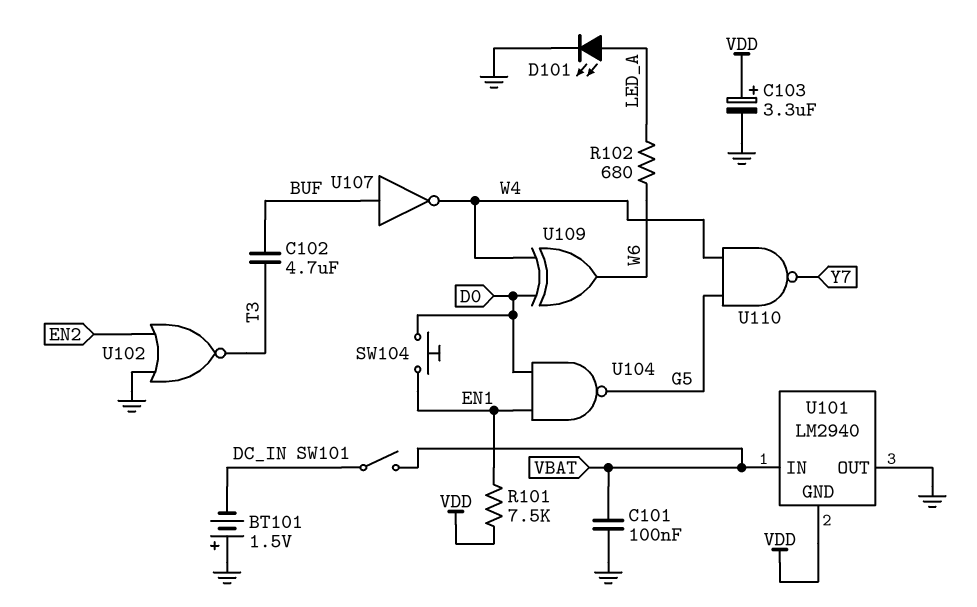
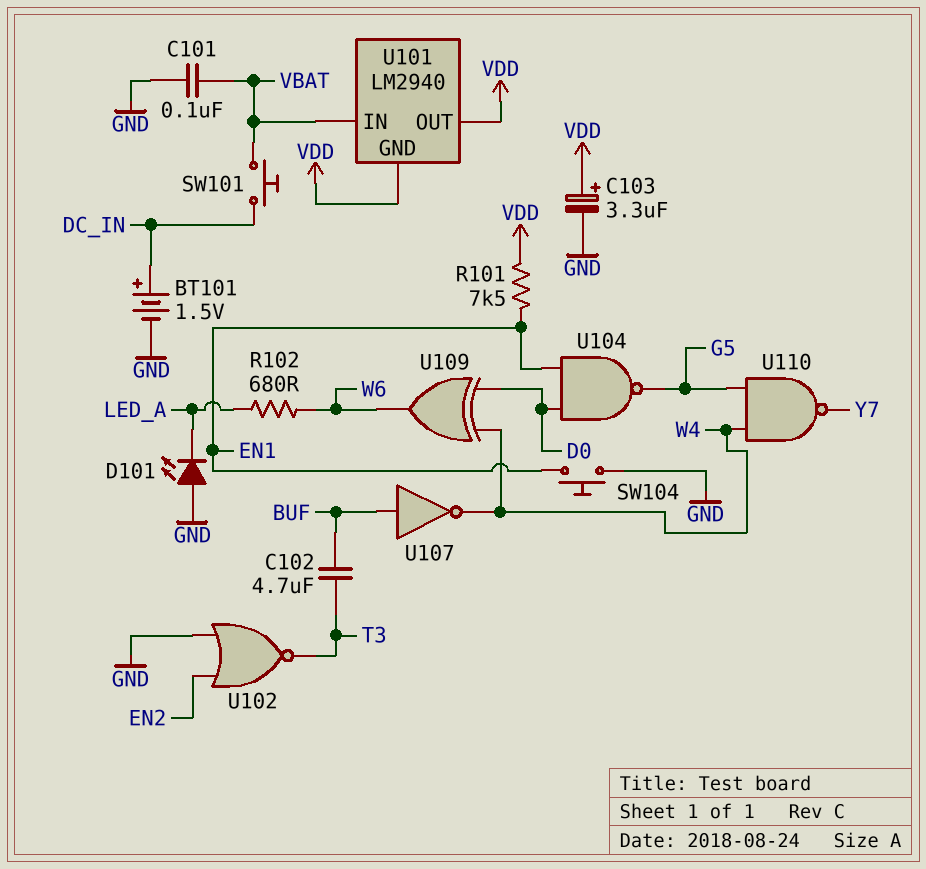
BT101: 1.5V (plus GND, minus DC_IN) -> 1.5V (plus DC_IN, minus GND)
D101: LED (A LED_A, K GND) -> LED (A GND, K LED_A)
SW101: switch (DC_IN, VBAT) -> button (DC_IN, VBAT)
SW104: button (D0, EN1) -> button (EN1, GND)
U101 pin OUT: GND -> VDD

